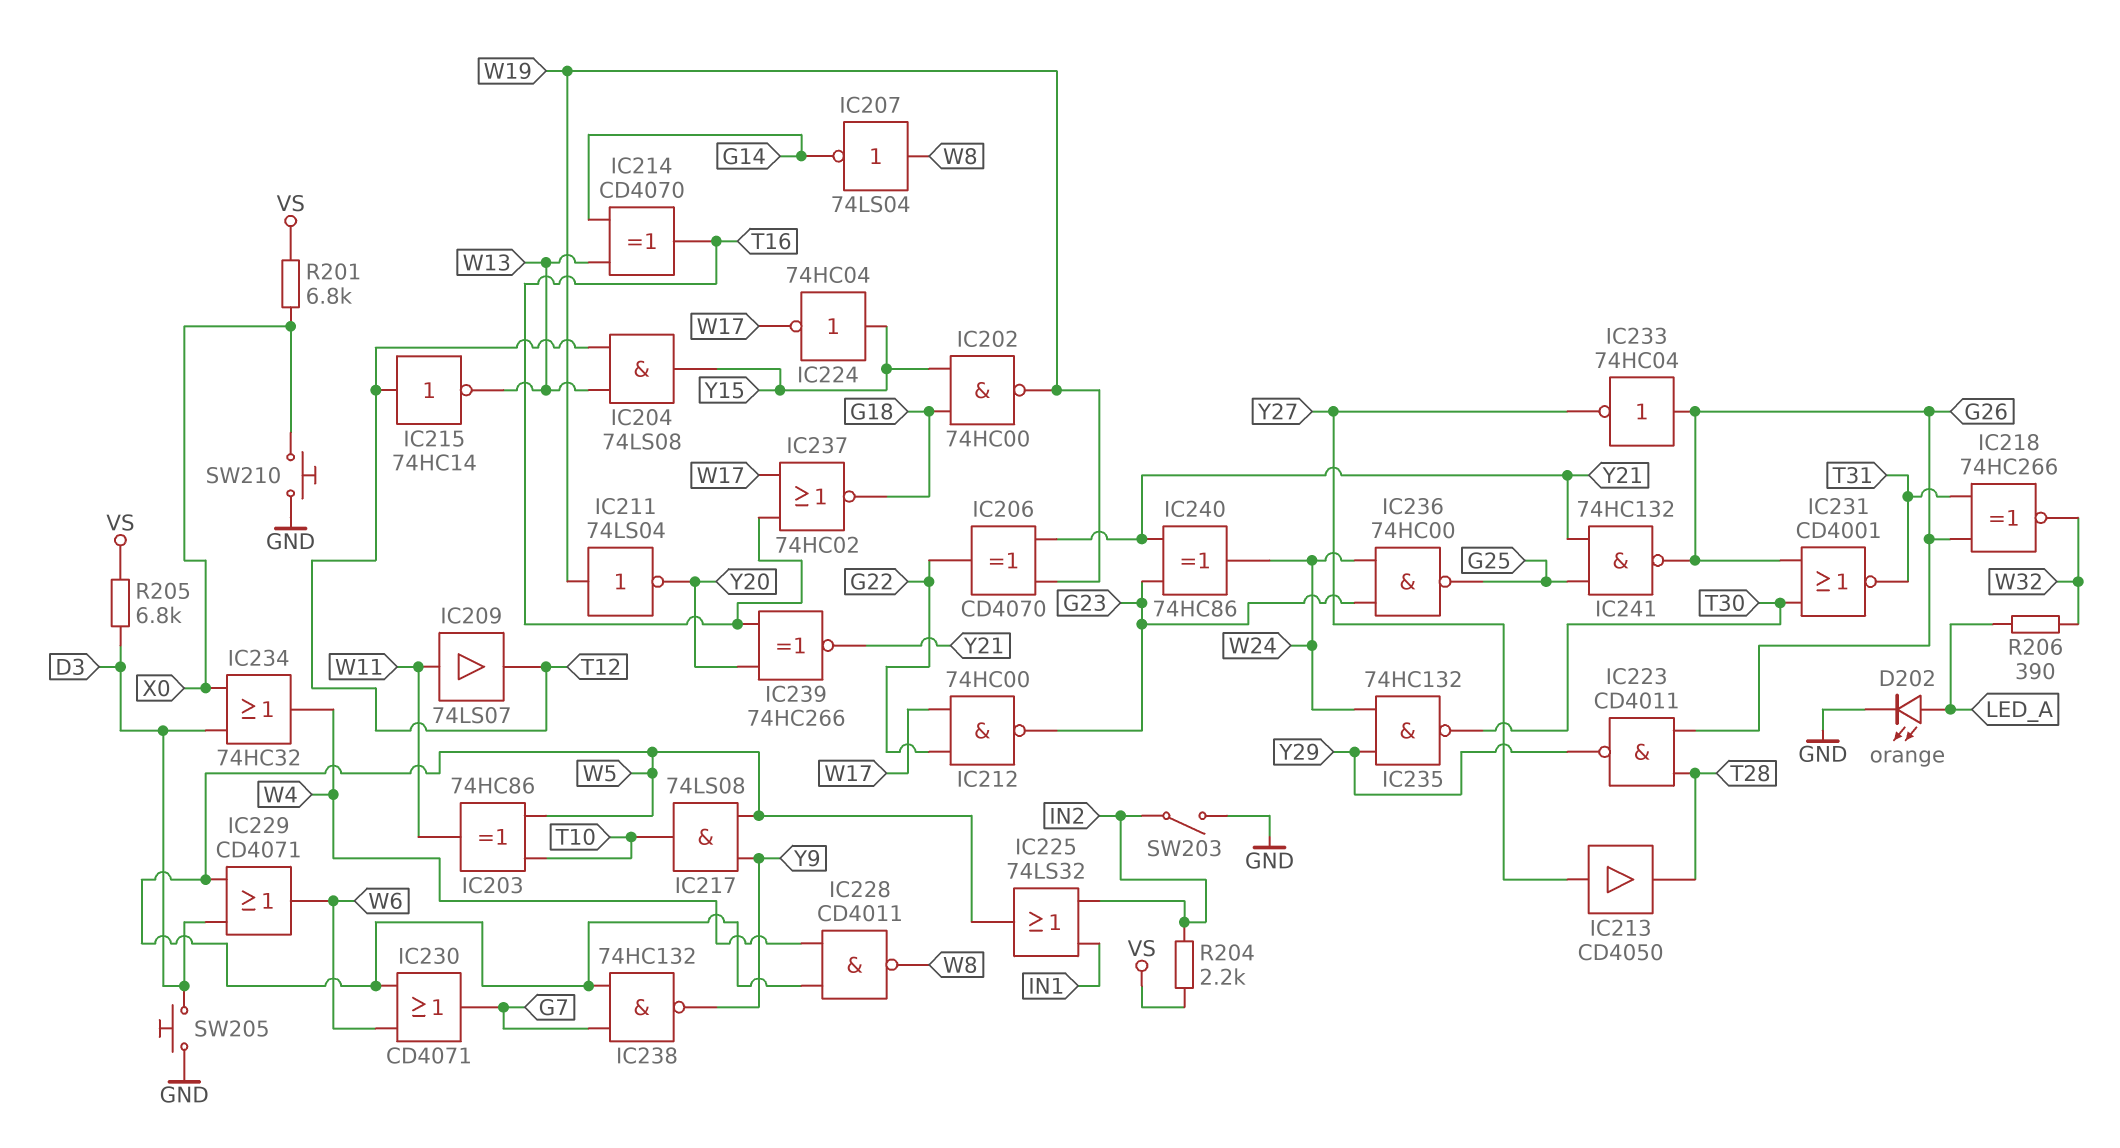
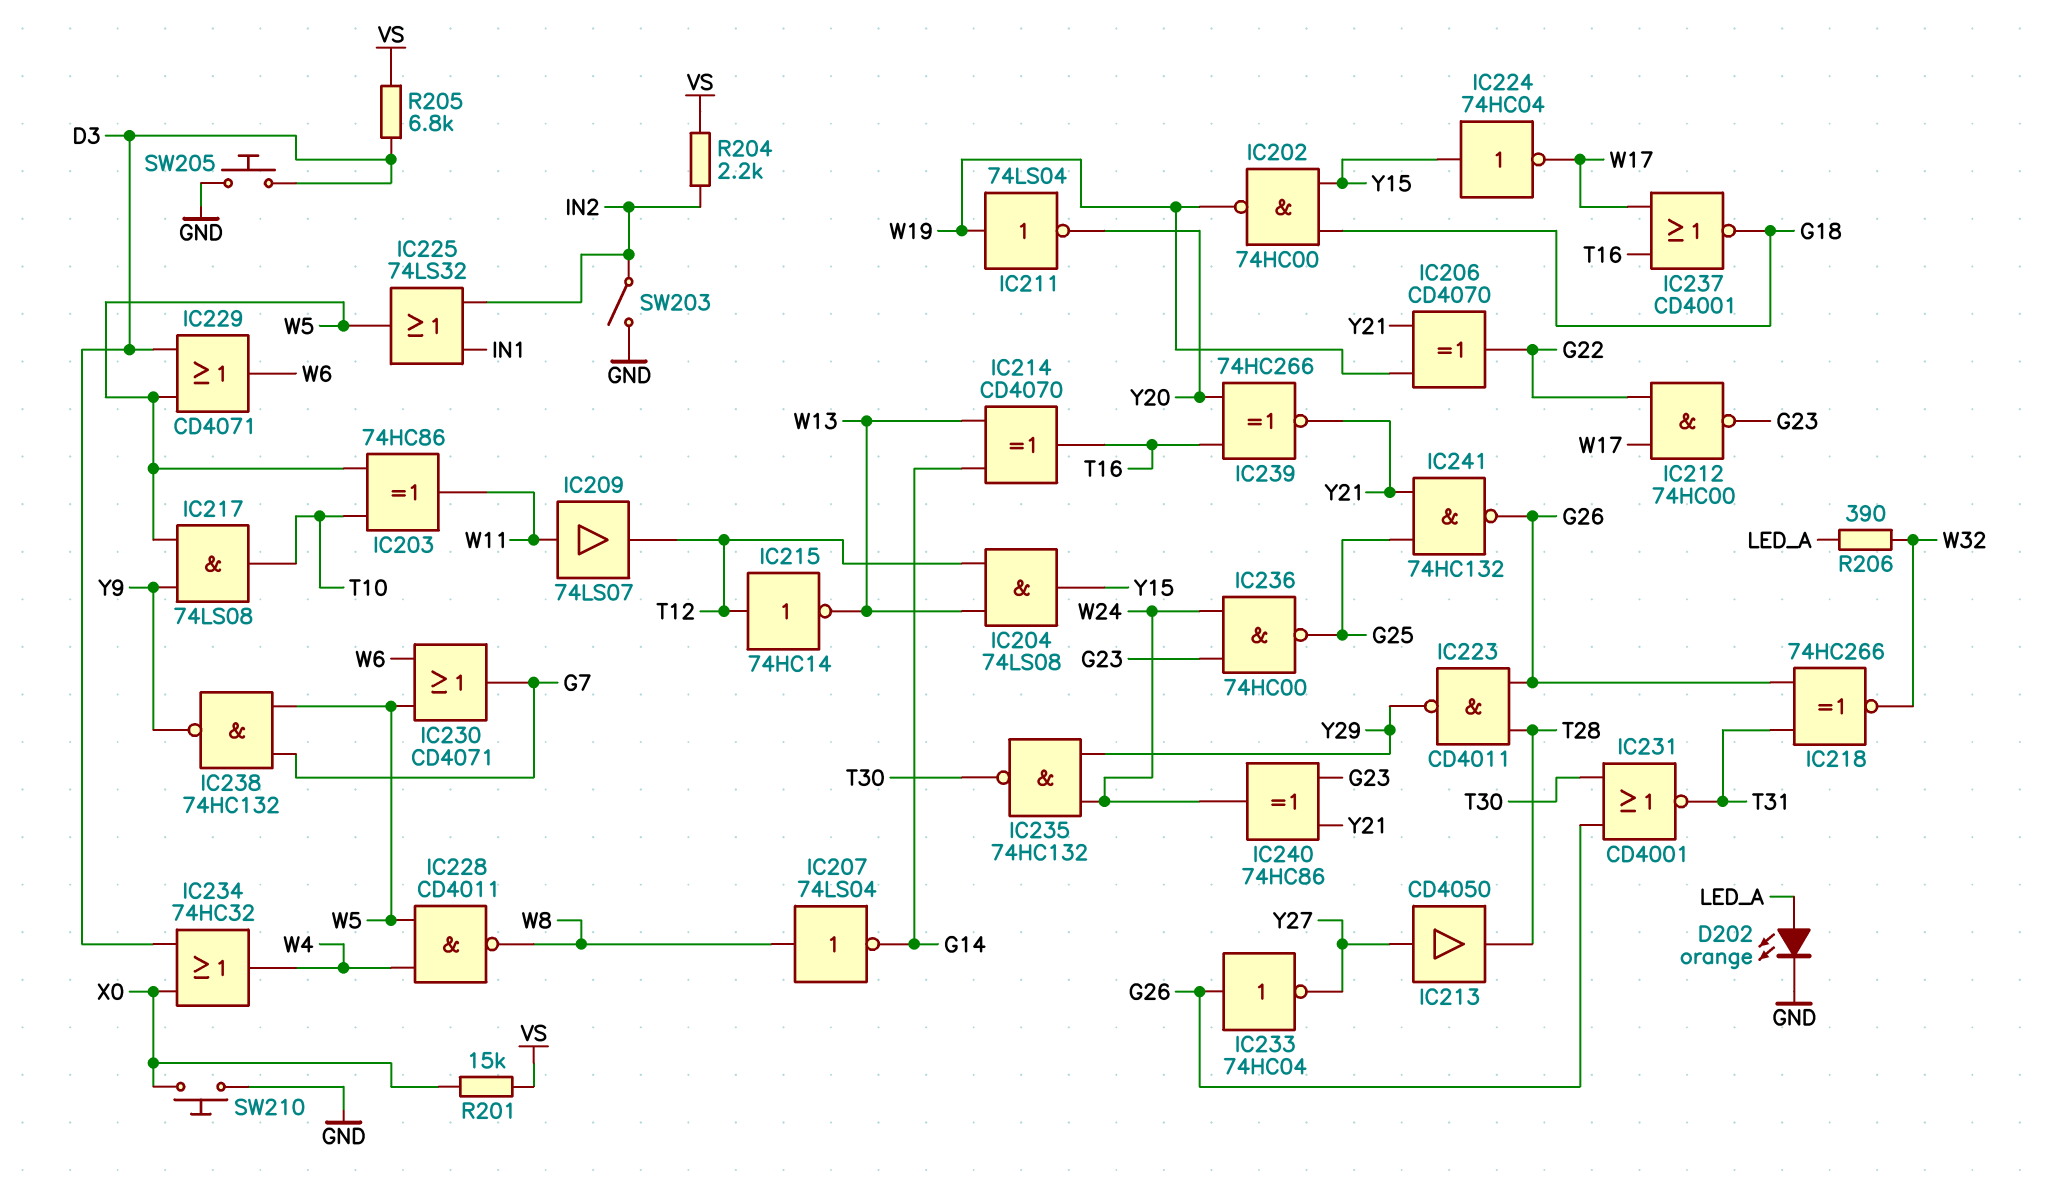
IC237: NOR 74HC02 (in T16, in W17, out G18) -> NOR CD4001 (in T16, in W17, out G18)
R201: 6.8k (VS, X0) -> 15k (VS, X0)

